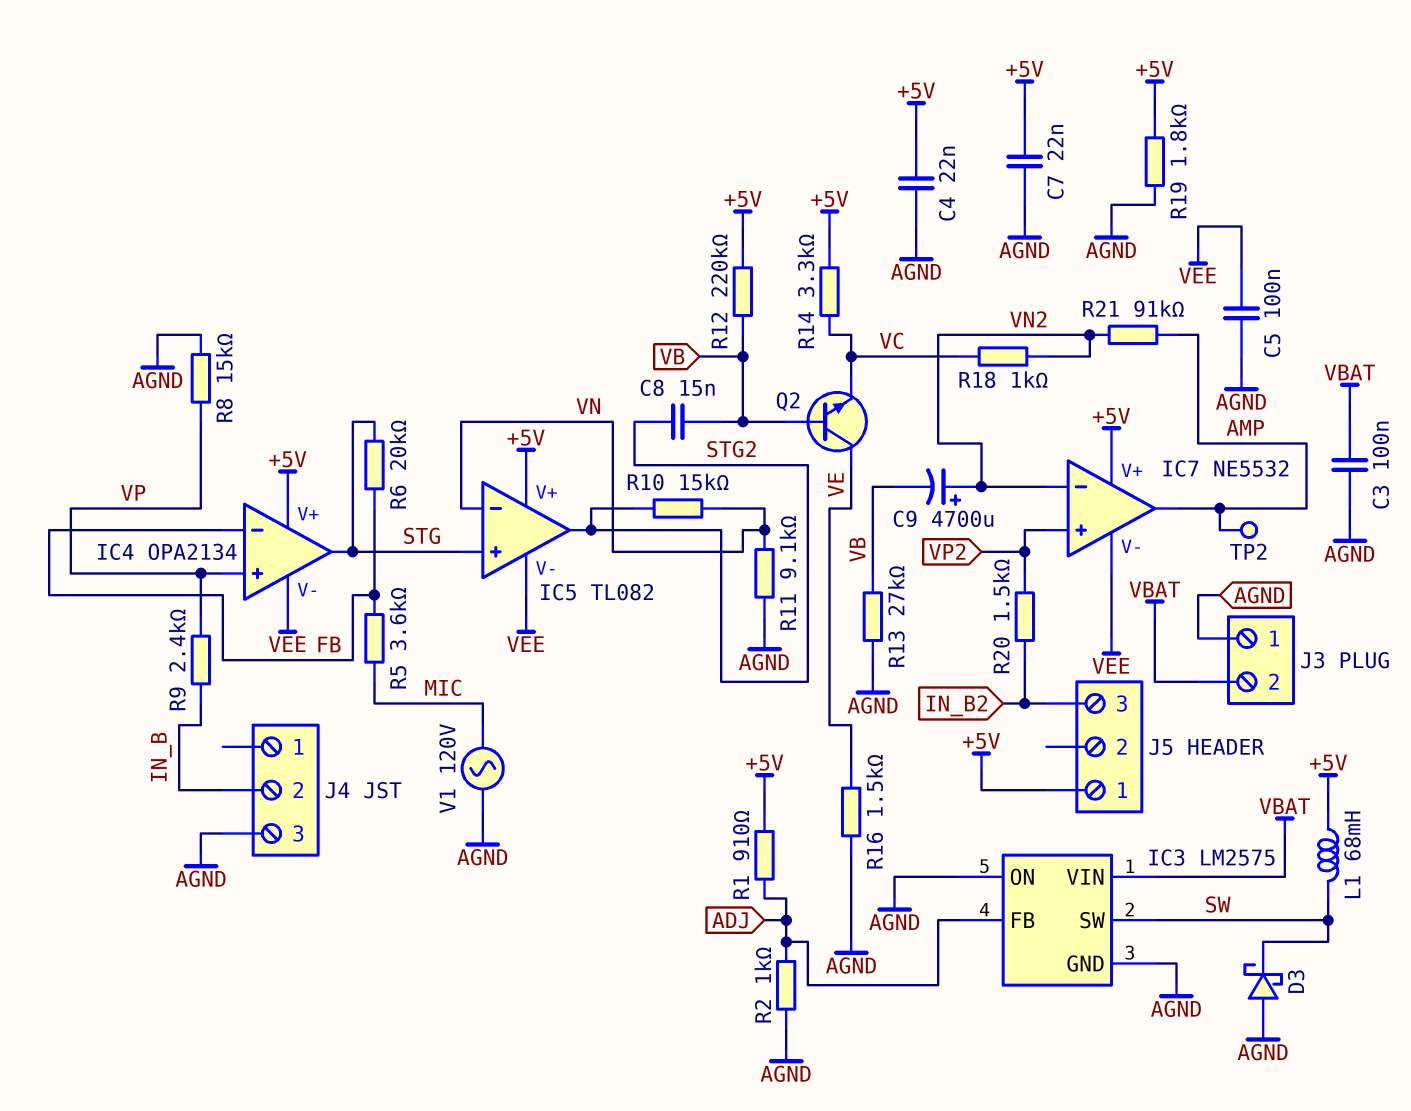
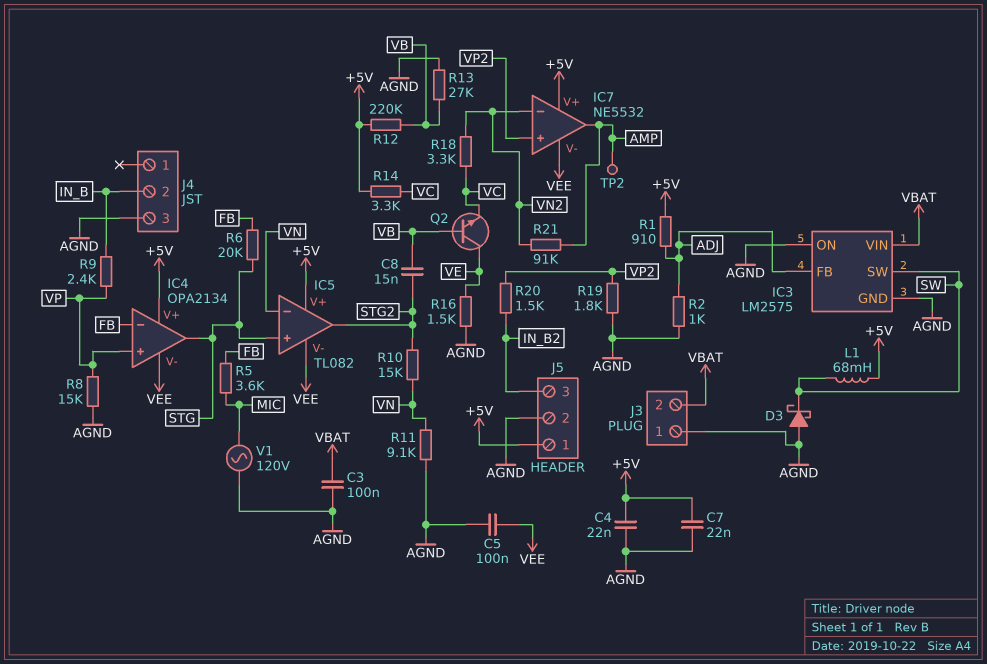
C9: 4700uF (plus VN2, minus VB) -> none
J5 pin 2: none -> AGND
R18: 1k (VC, VN2) -> 3.3k (VC, VN2)
R19: 1.8k (+5V, AGND) -> 1.8k (AGND, VP2)

